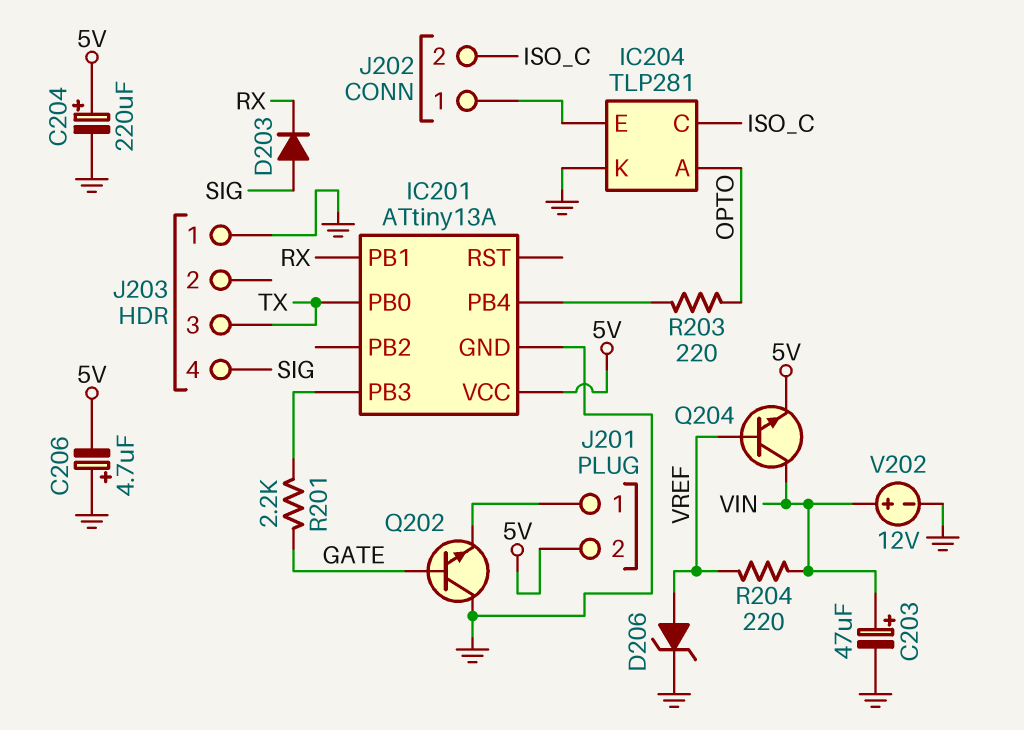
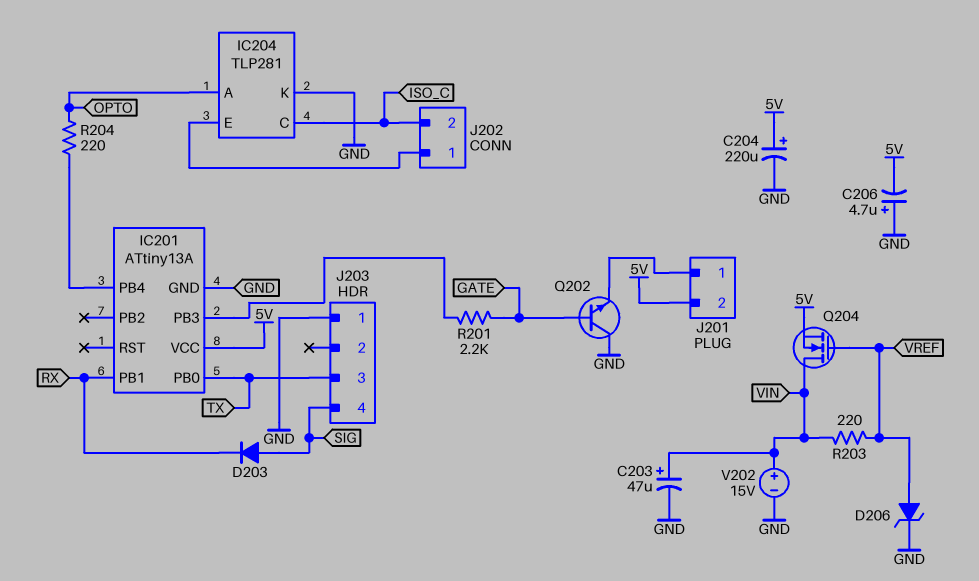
Q204: NPN (B VREF, C VIN, E 5V) -> NMOS (G VREF, D VIN, S 5V)
R203: 220 (IC201/PB4, OPTO) -> 220 (VIN, VREF)
R204: 220 (VIN, VREF) -> 220 (IC201/PB4, OPTO)
V202: 12V (plus VIN, minus GND) -> 15V (plus VIN, minus GND)

